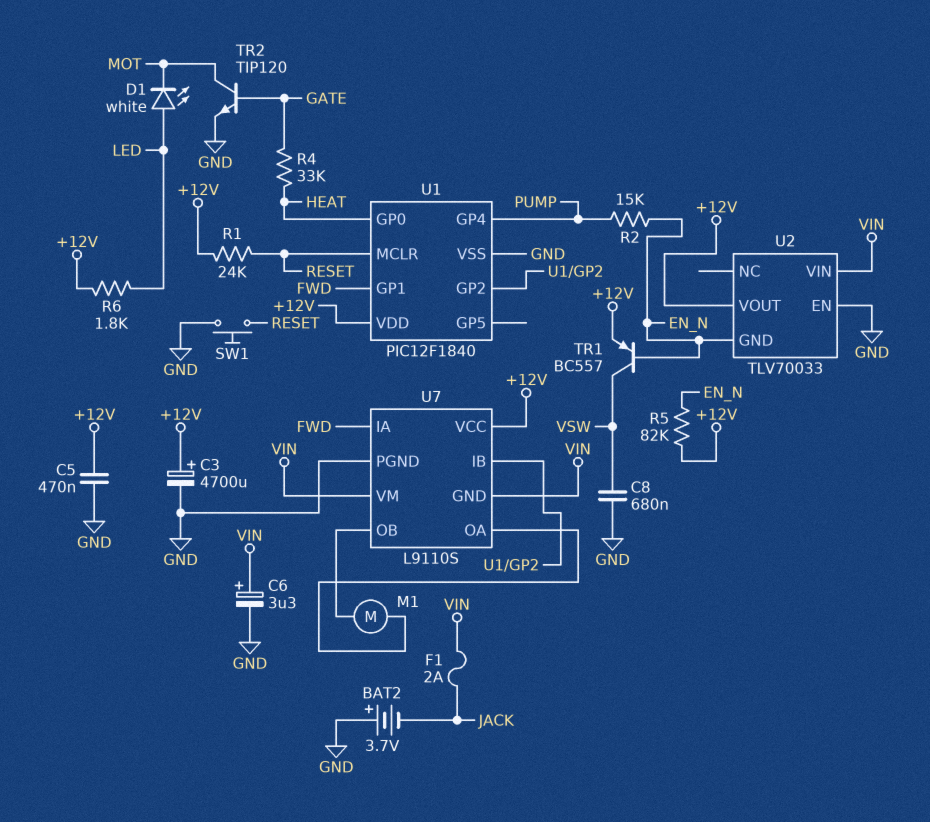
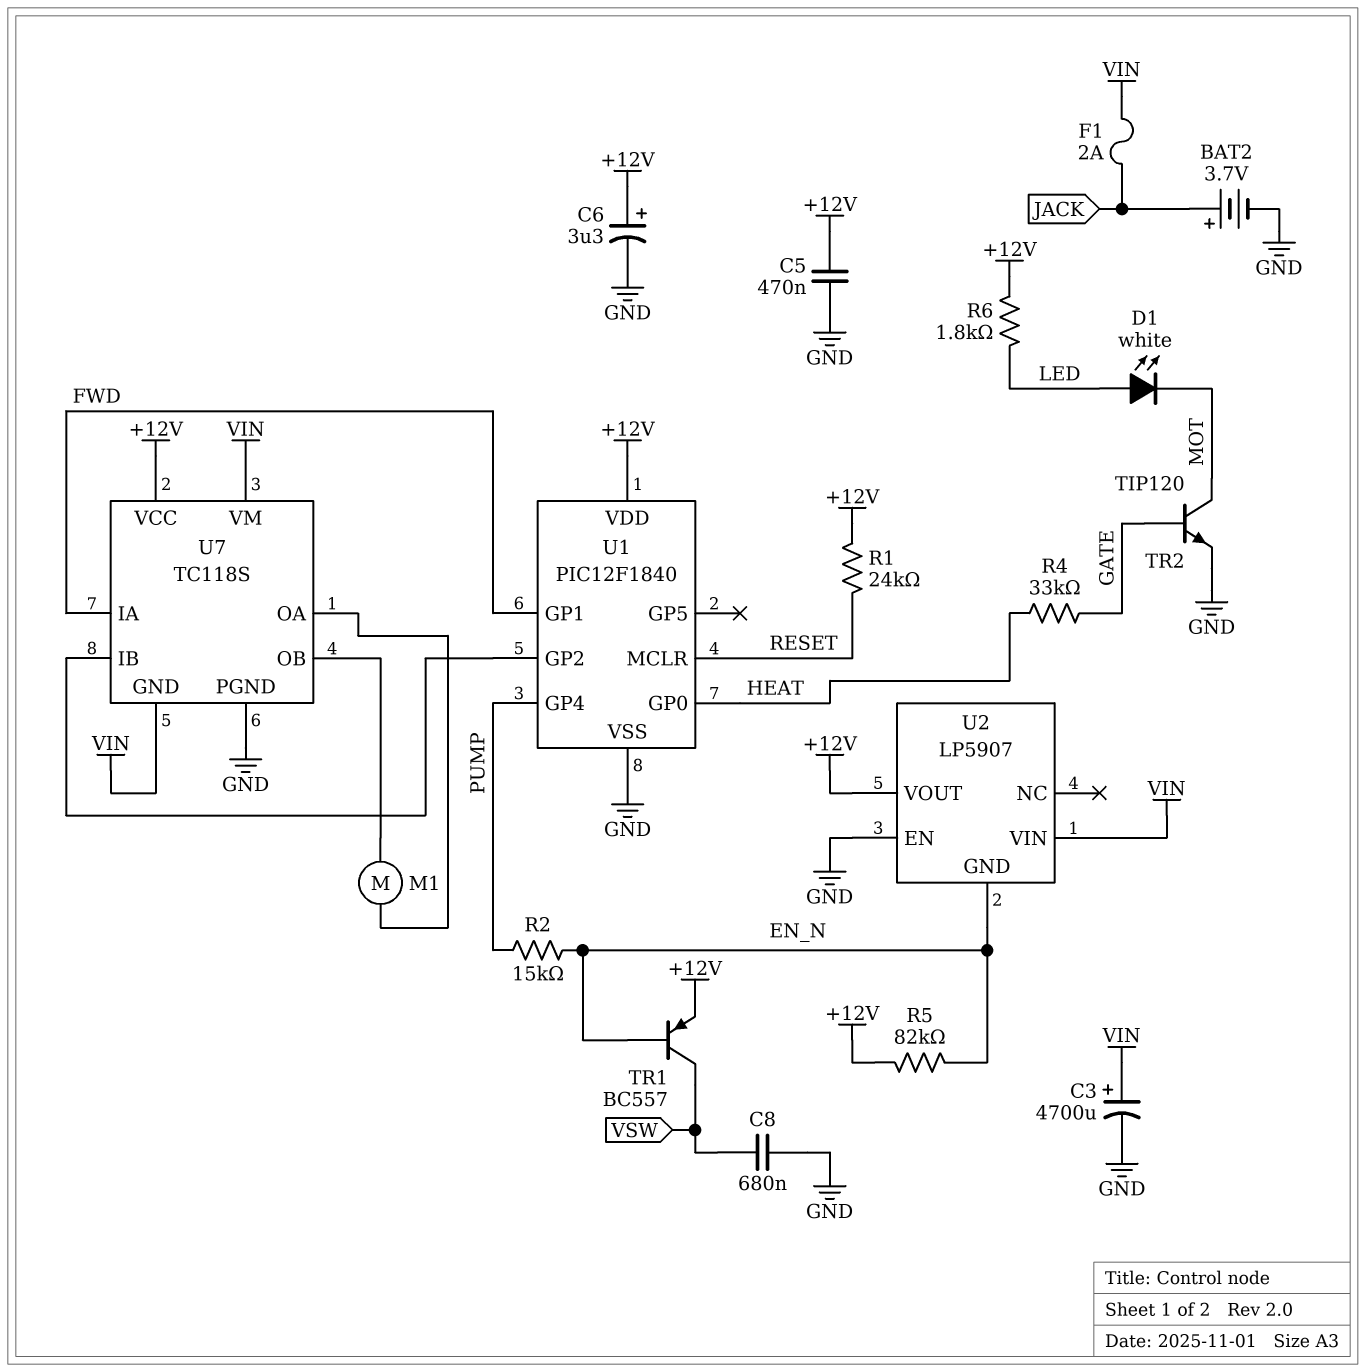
BAT2: 3.7V (plus GND, minus JACK) -> 3.7V (plus JACK, minus GND)
C3: 4700uF (plus +12V, minus GND) -> 4700uF (plus VIN, minus GND)
C6: 3.3uF (plus VIN, minus GND) -> 3.3uF (plus +12V, minus GND)
SW1: button (GND, RESET) -> none
U2: TLV70033 -> LP5907
U7: L9110S -> TC118S

